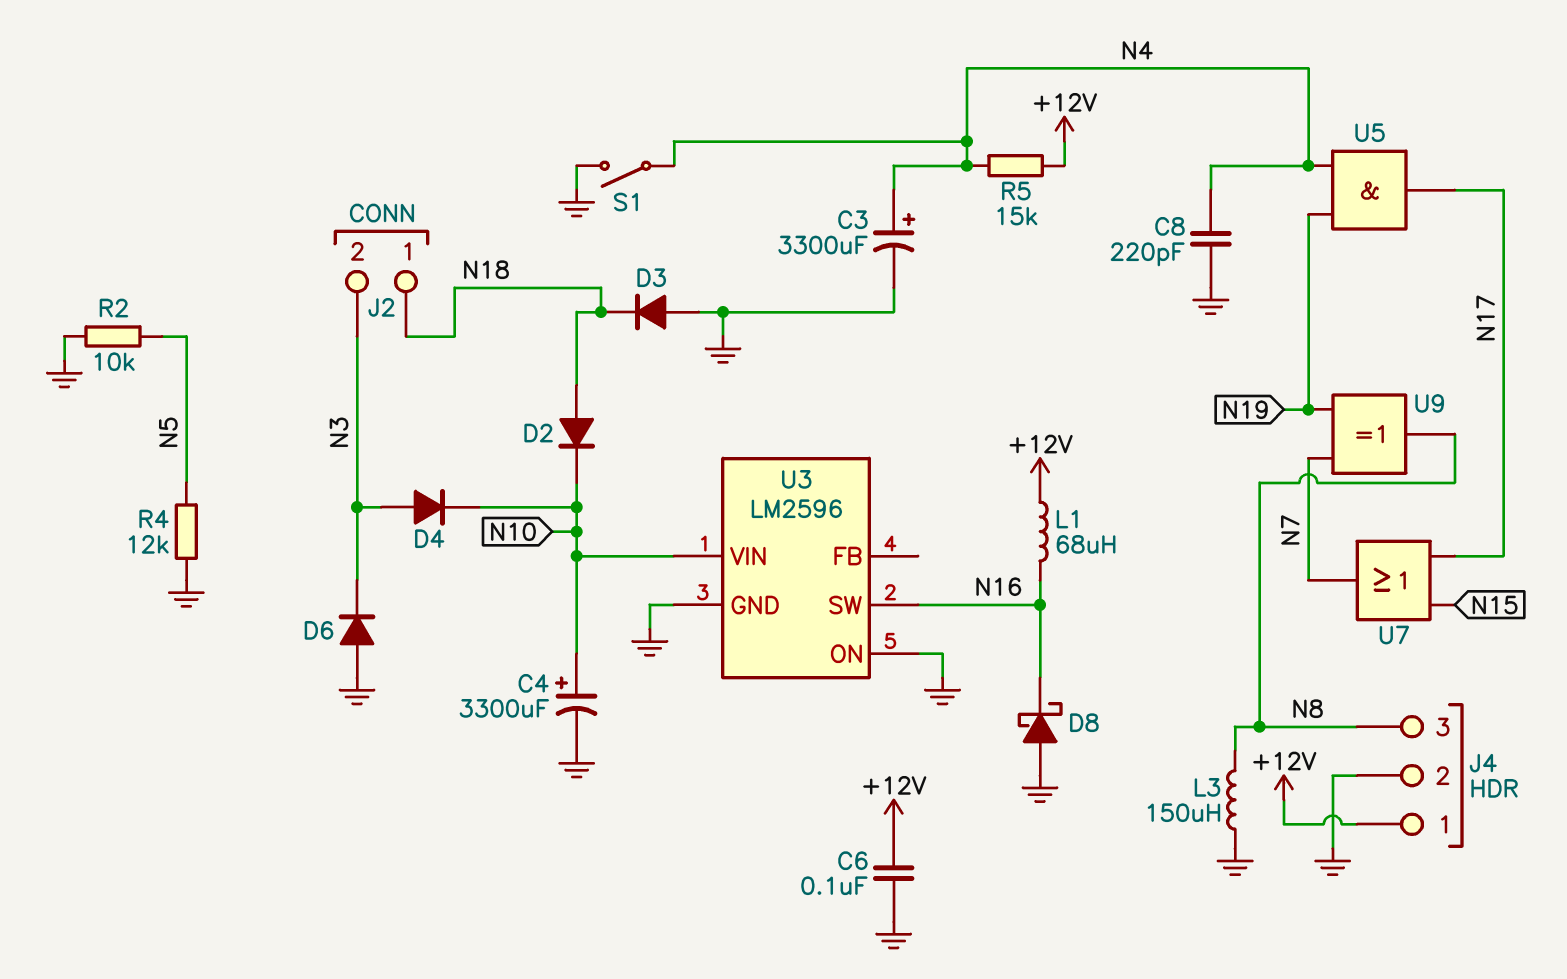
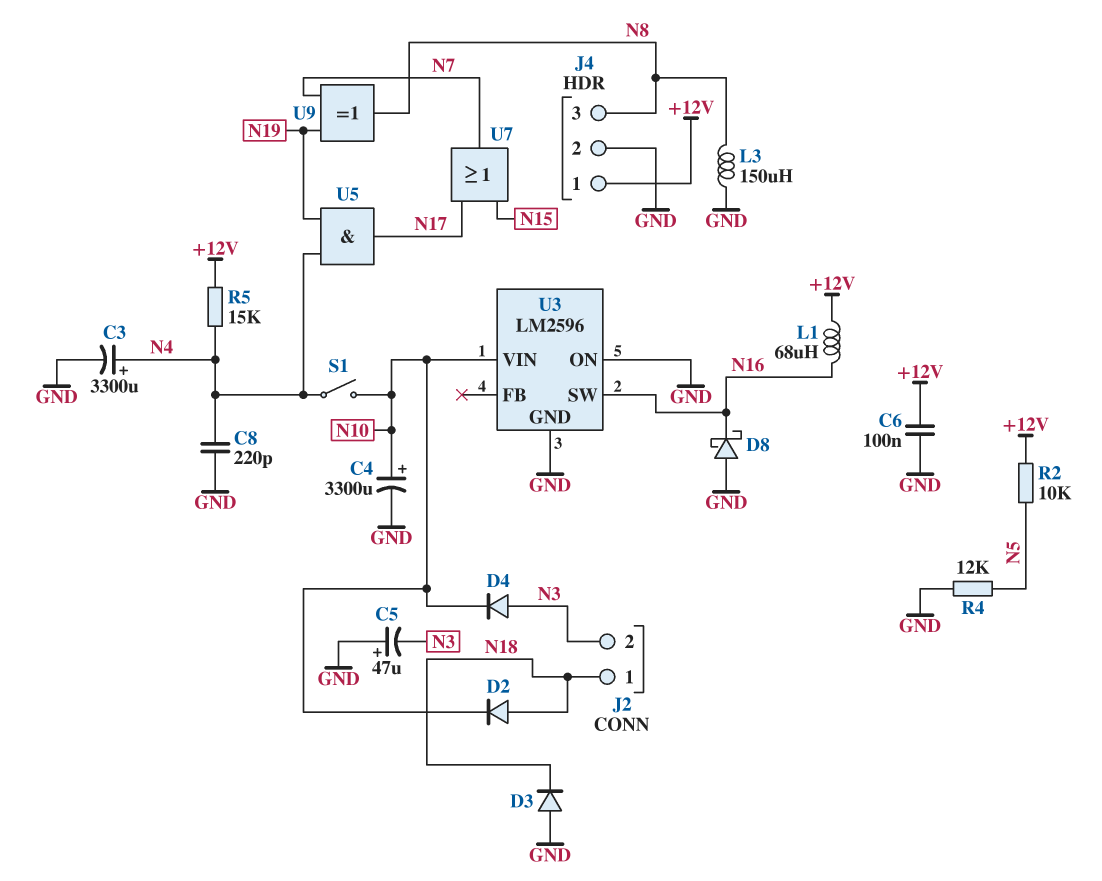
C5: none -> 47uF (plus GND, minus N3)
D6: diode (A GND, K N3) -> none
R2: 10k (GND, N5) -> 10k (+12V, N5)
S1: switch (GND, N4) -> switch (N4, N10)

